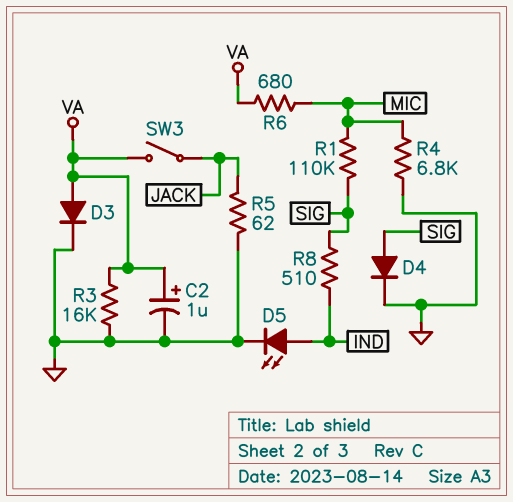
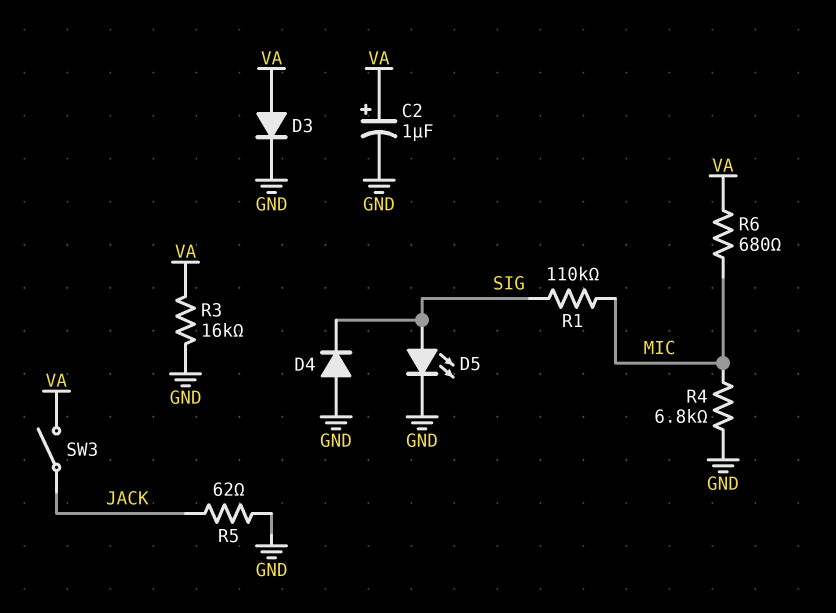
D4: diode (A SIG, K GND) -> diode (A GND, K SIG)
D5: LED (A IND, K GND) -> LED (A SIG, K GND)
R8: 510 (IND, SIG) -> none

